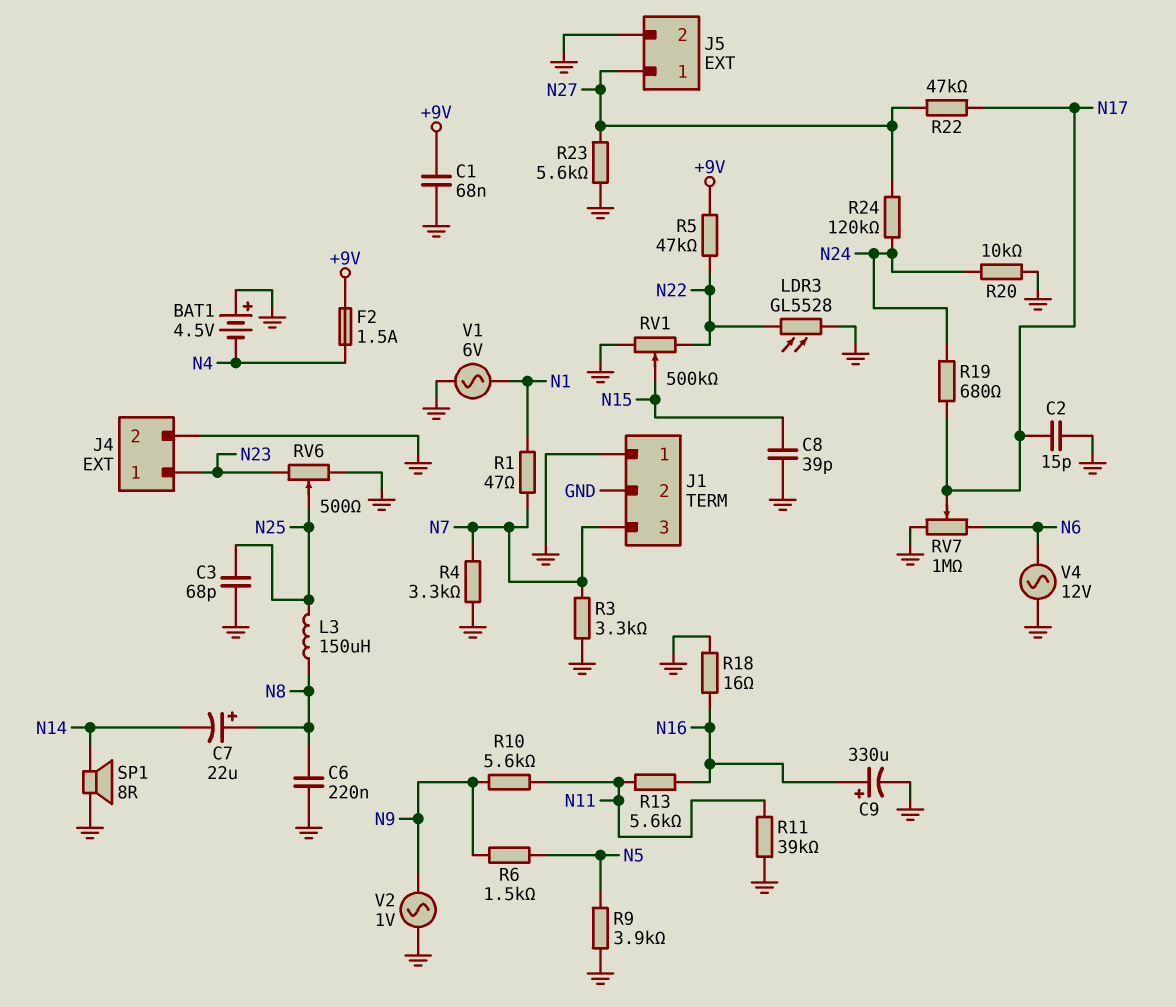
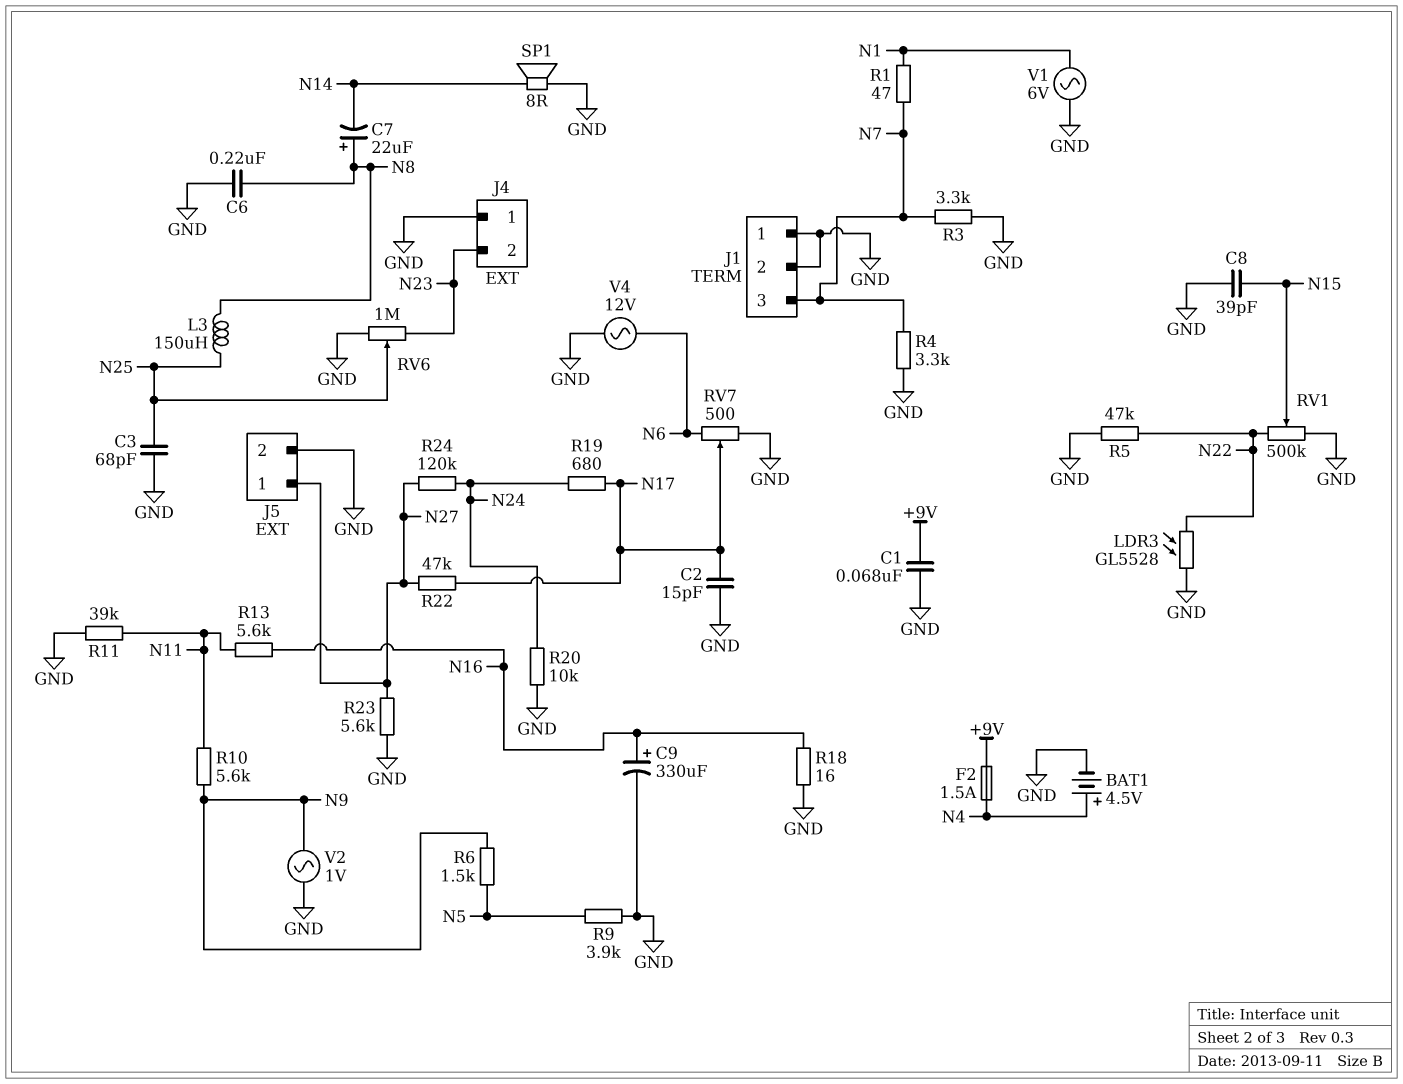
BAT1: 4.5V (plus GND, minus N4) -> 4.5V (plus N4, minus GND)
J4 pin 1: N23 -> GND
J4 pin 2: GND -> N23
R5: 47k (+9V, N22) -> 47k (GND, N22)
RV6: 500 (GND, N23, wiper N25) -> 1M (GND, N23, wiper N25)
RV7: 1M (GND, N6, wiper N17) -> 500 (GND, N6, wiper N17)

